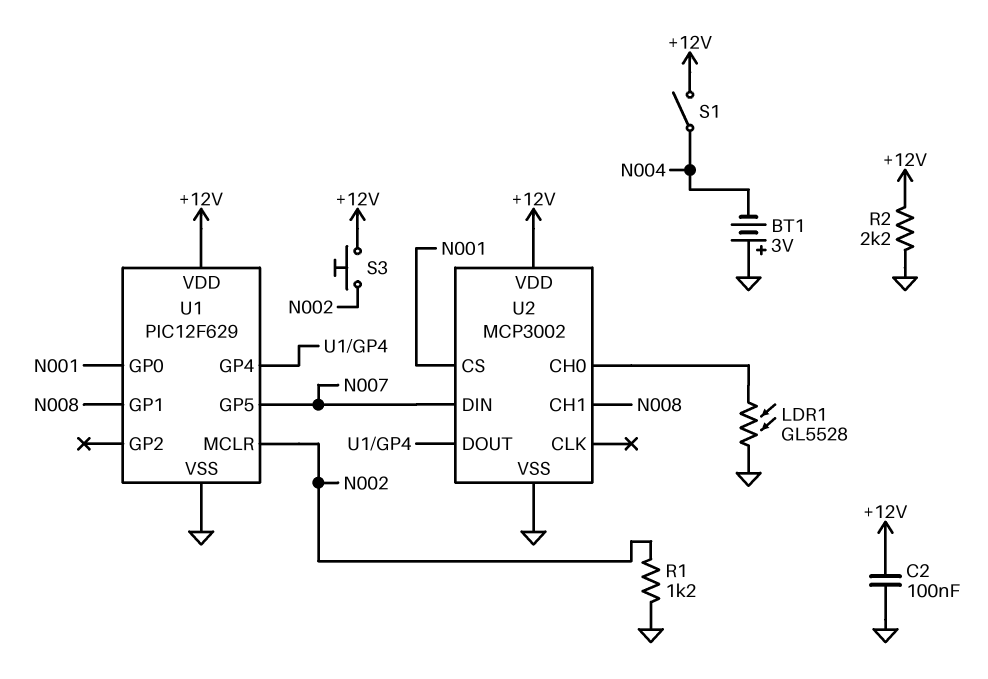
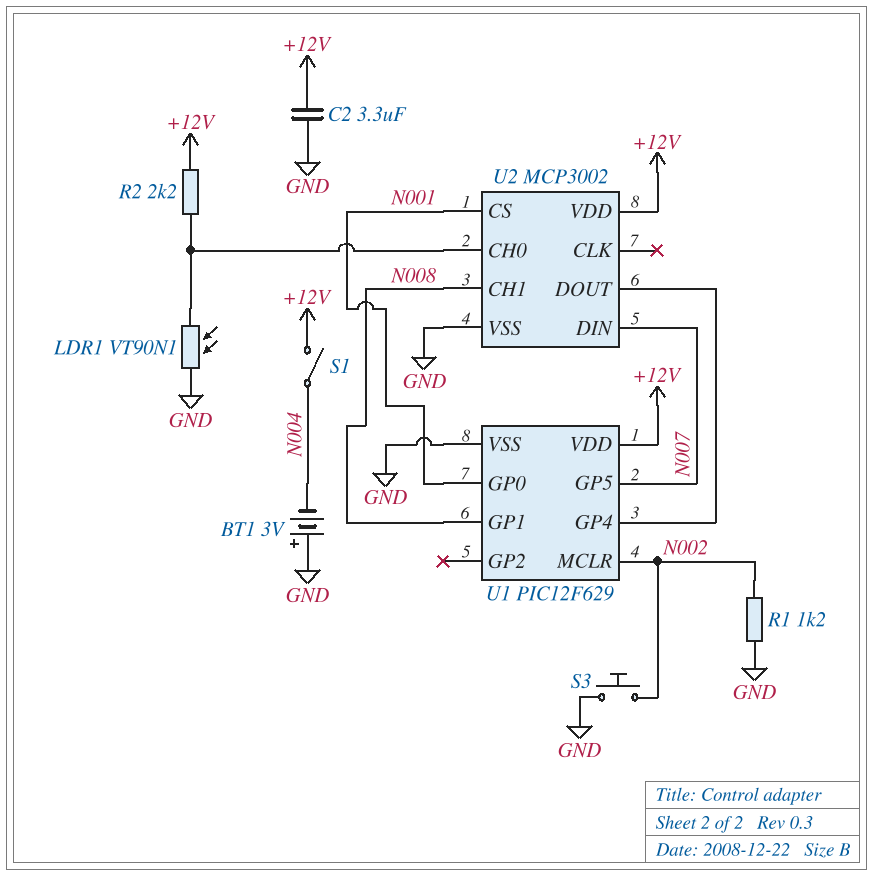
C2: 100nF (+12V, GND) -> 3.3uF (+12V, GND)
LDR1: GL5528 (GND, U2/CH0) -> VT90N1 (GND, U2/CH0)
R2: 2.2k (+12V, GND) -> 2.2k (+12V, U2/CH0)
S3: button (+12V, N002) -> button (GND, N002)

